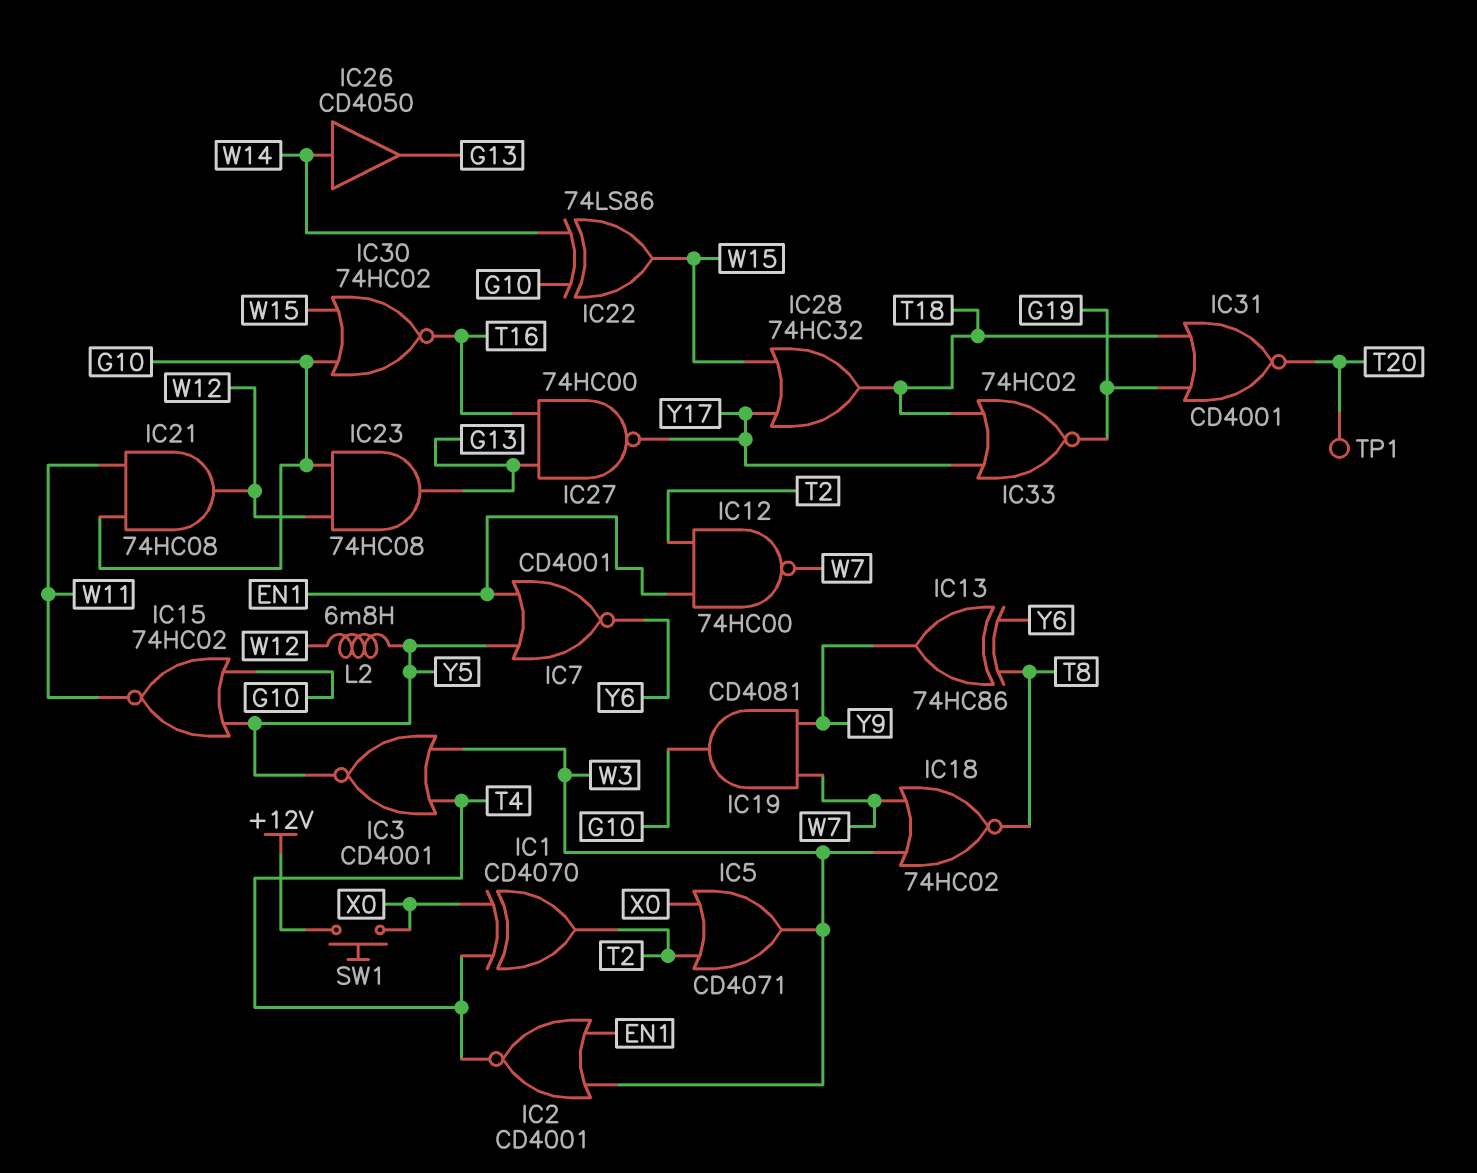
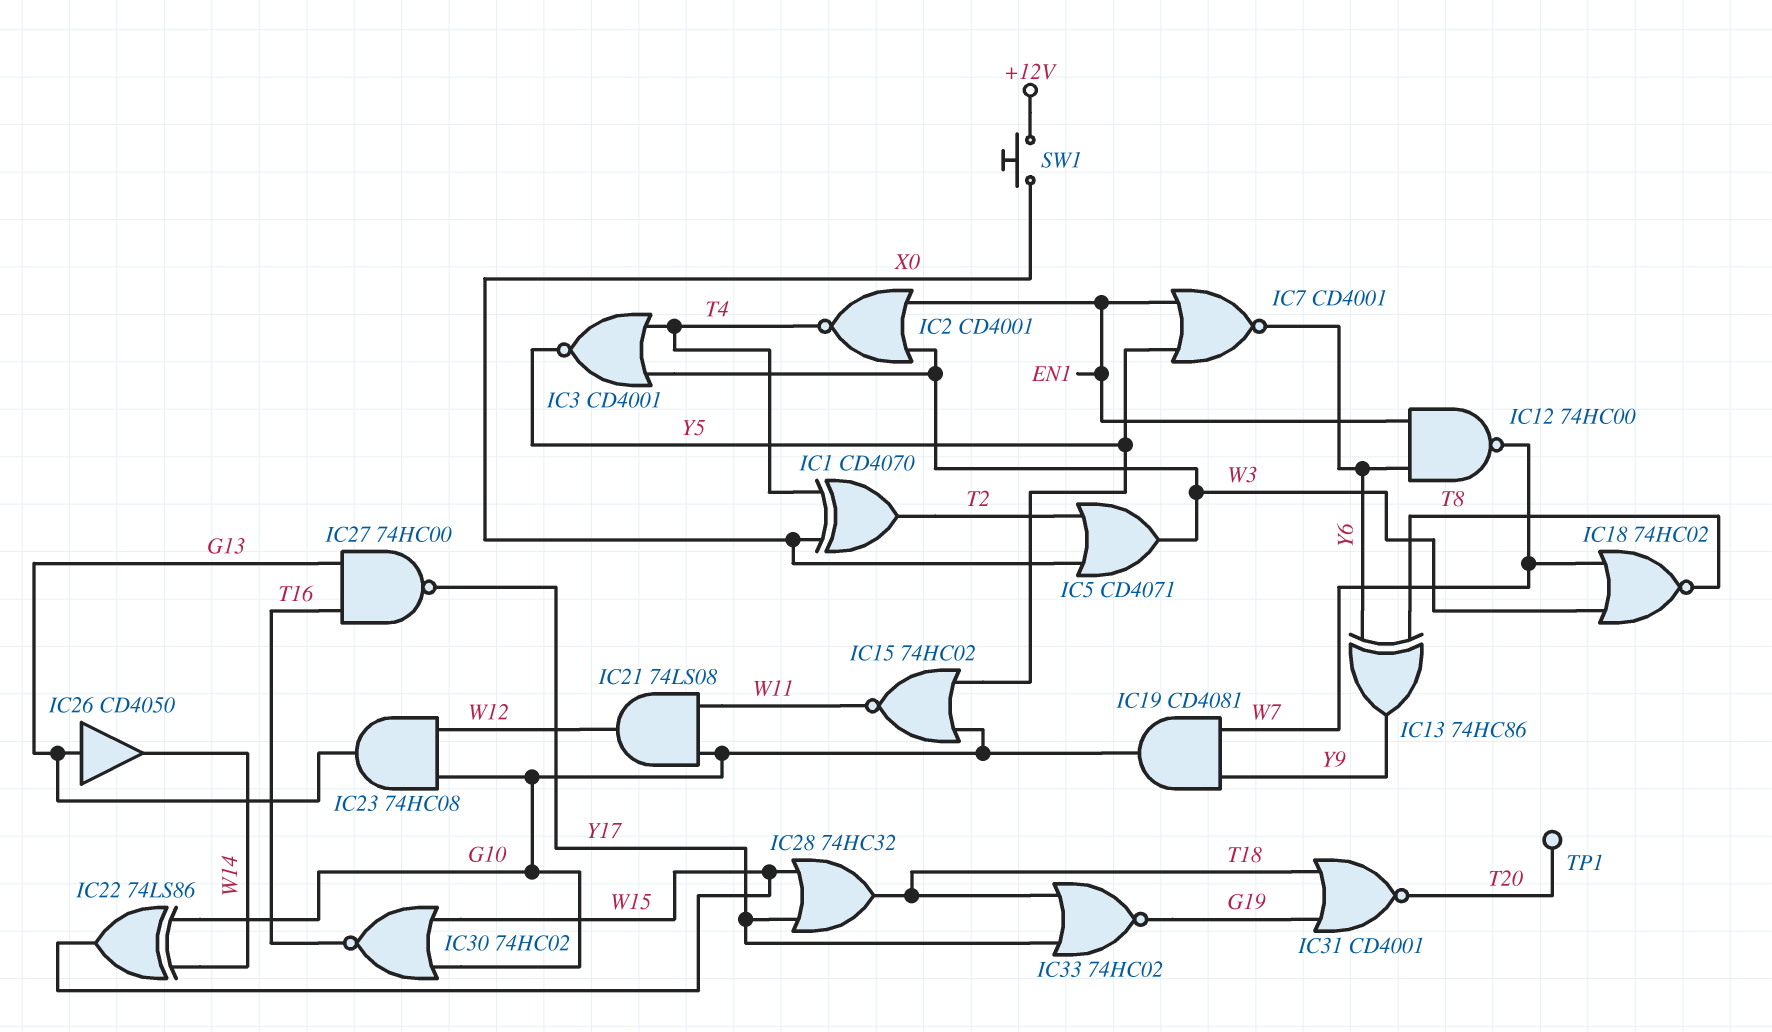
IC12: NAND 74HC00 (in EN1, in T2, out W7) -> NAND 74HC00 (in EN1, in Y6, out W7)
IC21: AND 74HC08 (in G10, in W11, out W12) -> AND 74LS08 (in G10, in W11, out W12)
IC26: buffer CD4050 (in W14, out G13) -> buffer CD4050 (in G13, out W14)
L2: 6.8mH (W12, Y5) -> none

